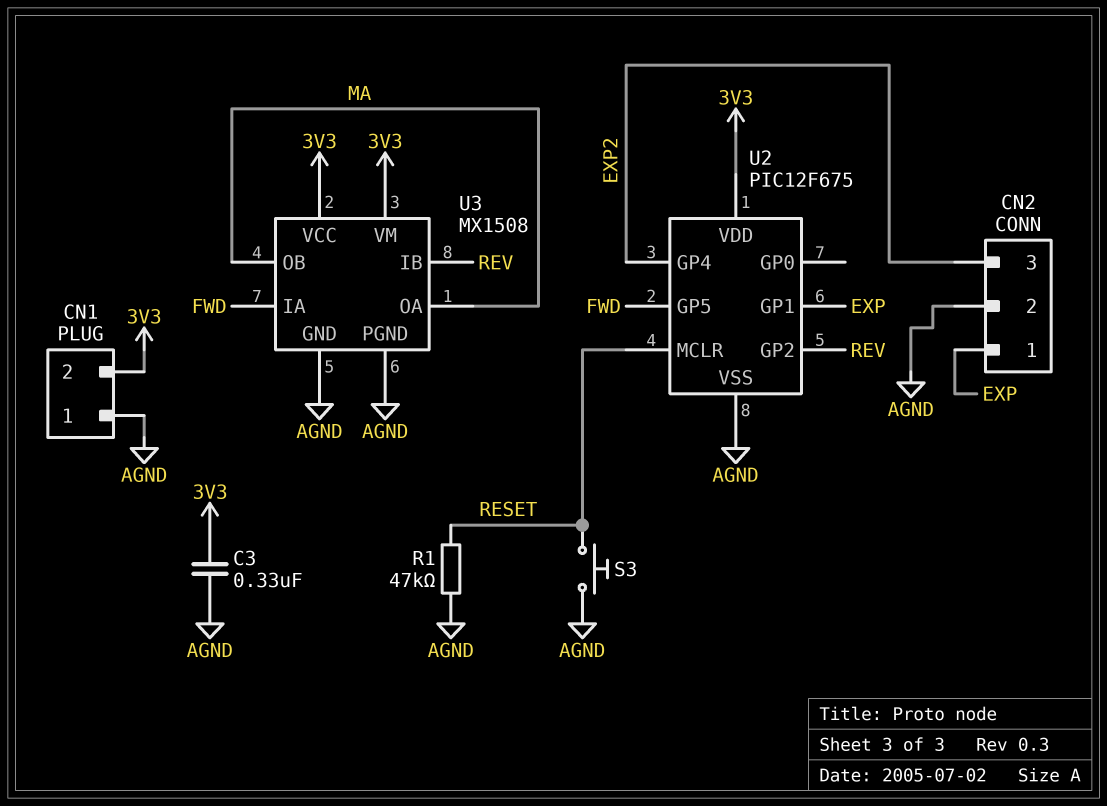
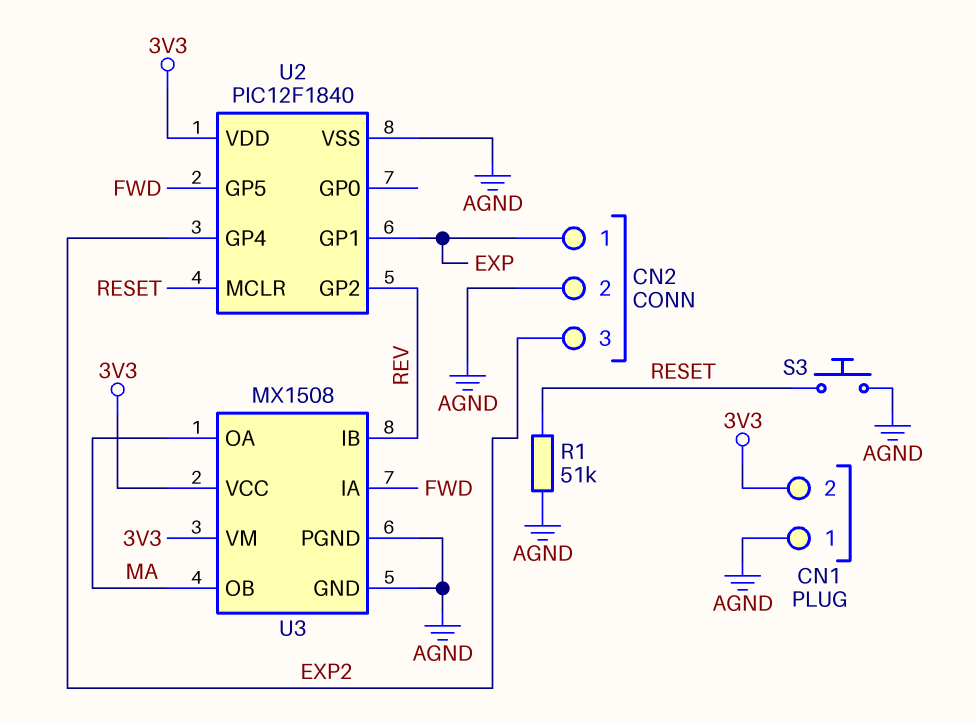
C3: 330nF (3V3, AGND) -> none
R1: 47k (AGND, RESET) -> 51k (AGND, RESET)
U2: PIC12F675 -> PIC12F1840

